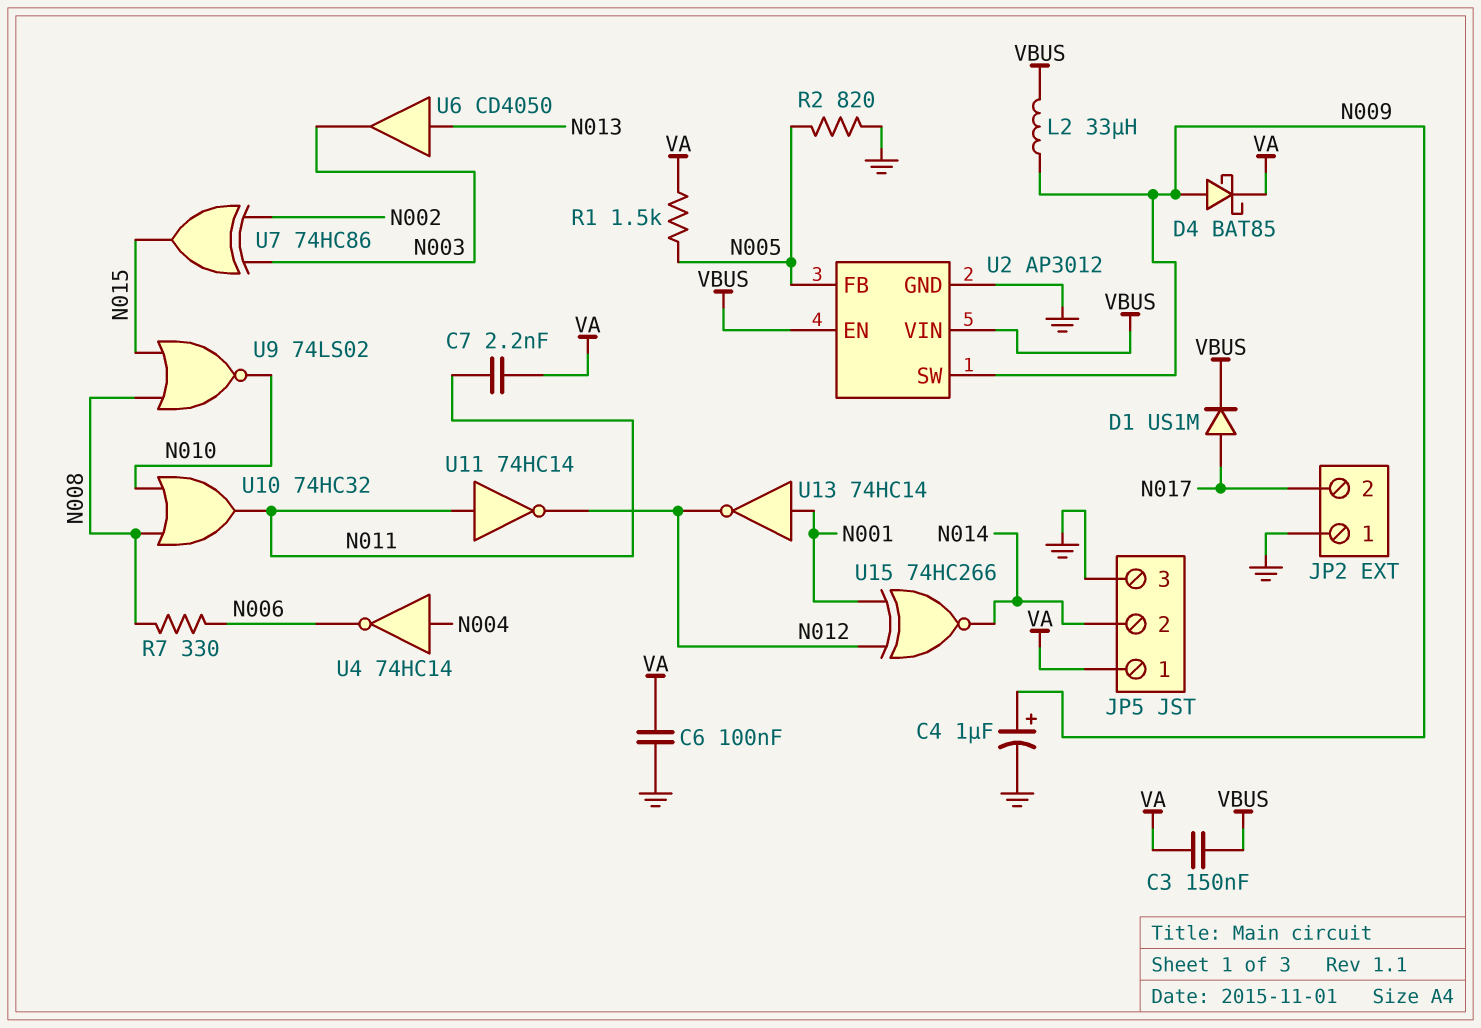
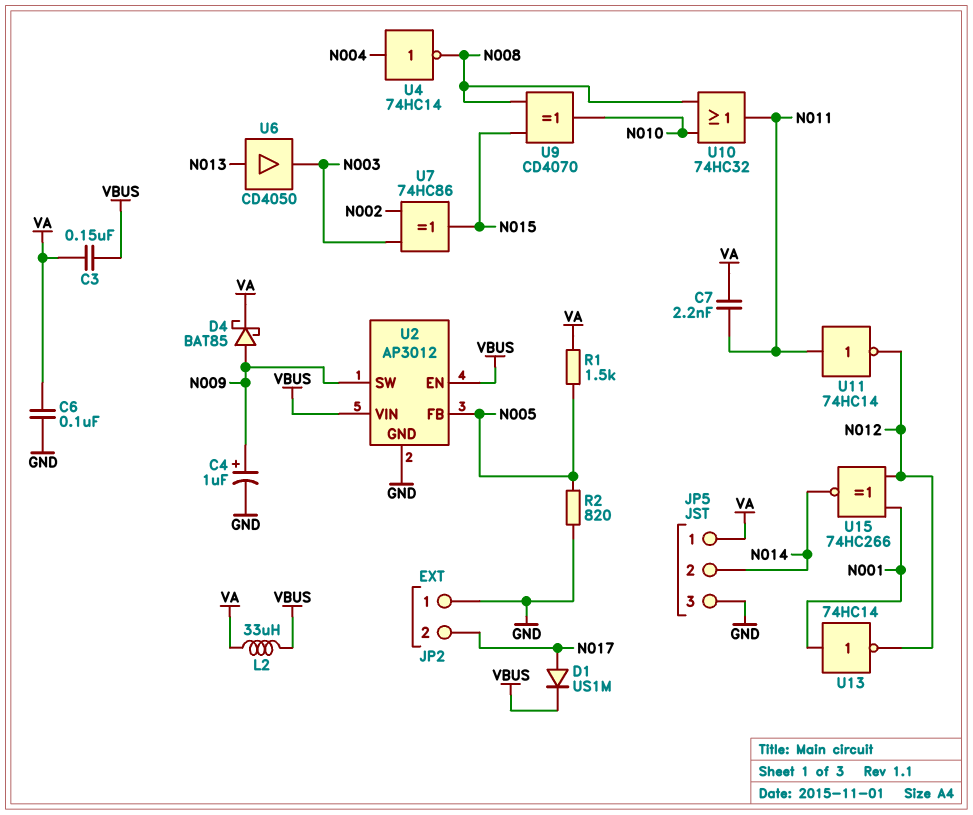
L2: 33uH (N009, VBUS) -> 33uH (VA, VBUS)
R7: 330 (N006, N008) -> none
U4: NOT 74HC14 (in N004, out N006) -> NOT 74HC14 (in N004, out N008)
U9: NOR 74LS02 (in N008, in N015, out N010) -> XOR CD4070 (in N008, in N015, out N010)

